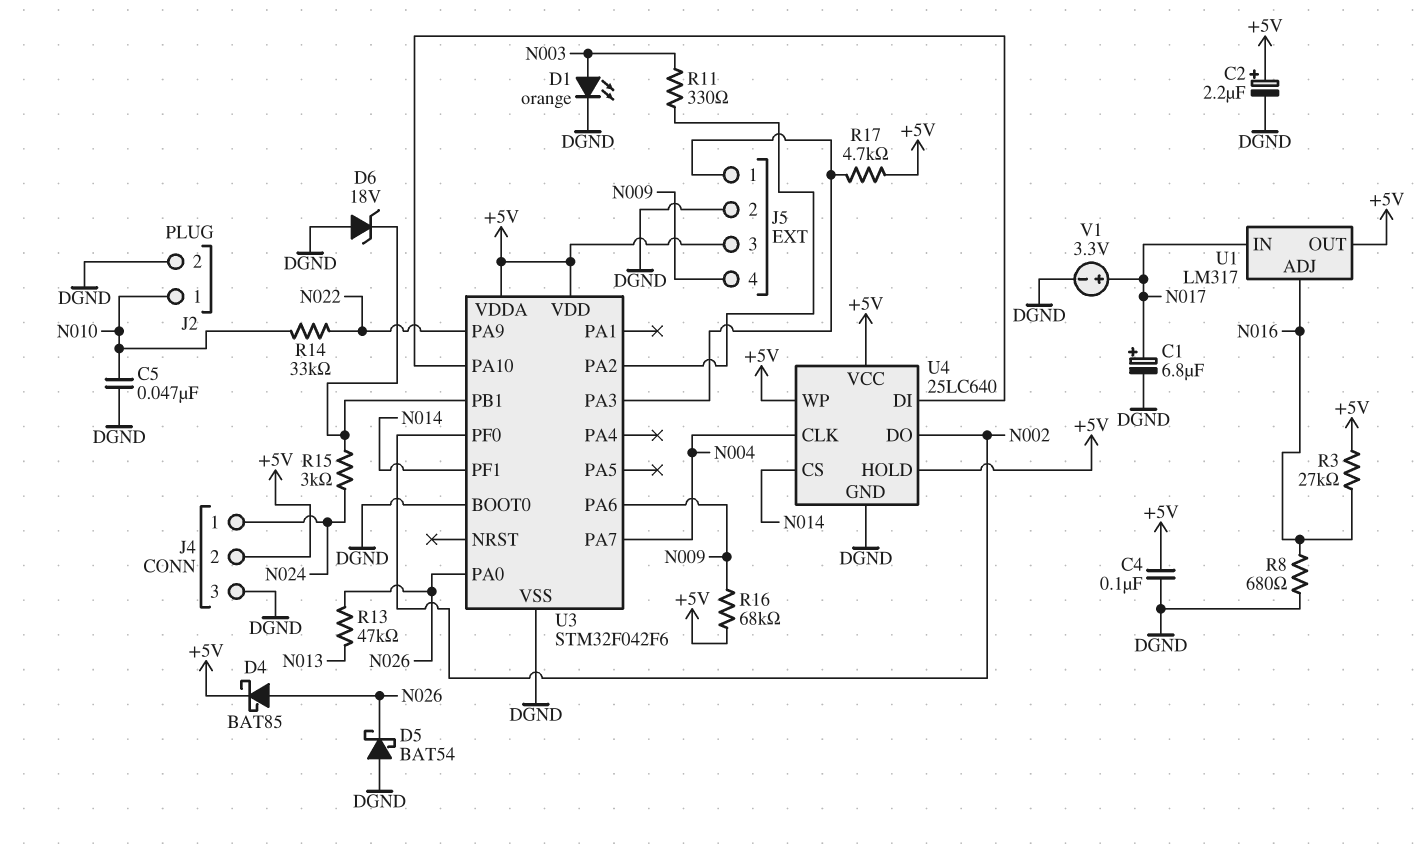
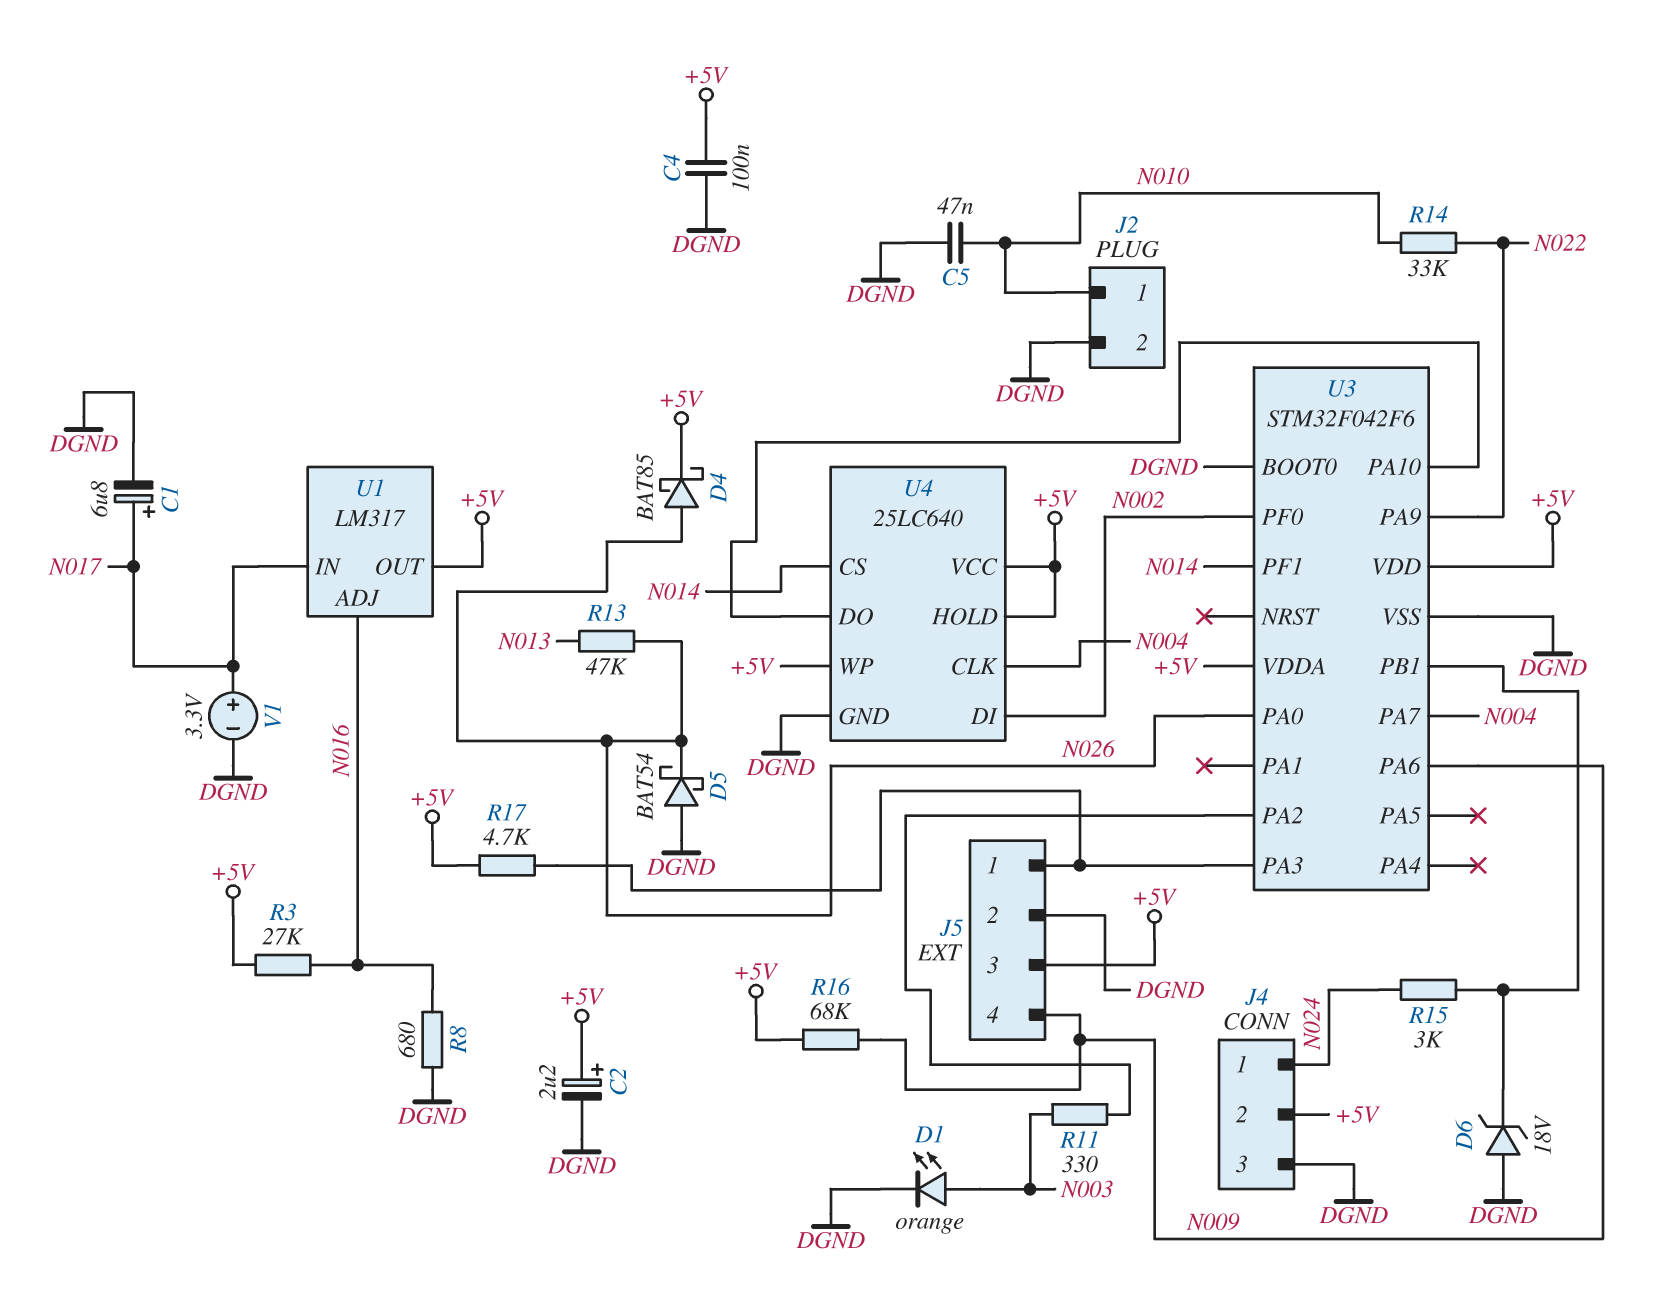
U4 pin DI: U3/PA10 -> N002
U4 pin DO: N002 -> U3/PA10

